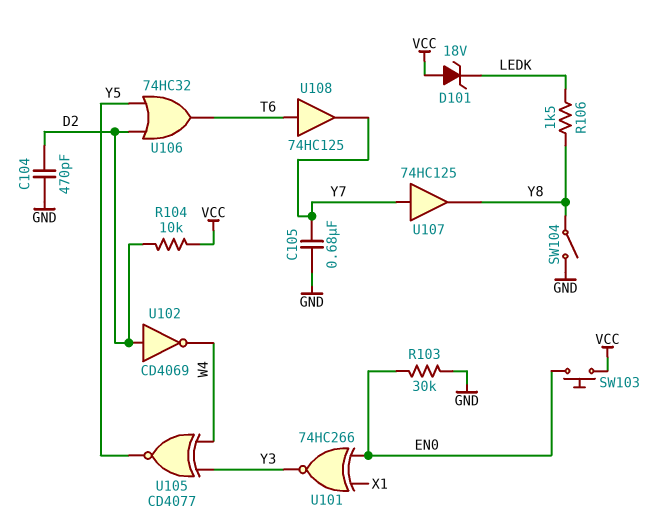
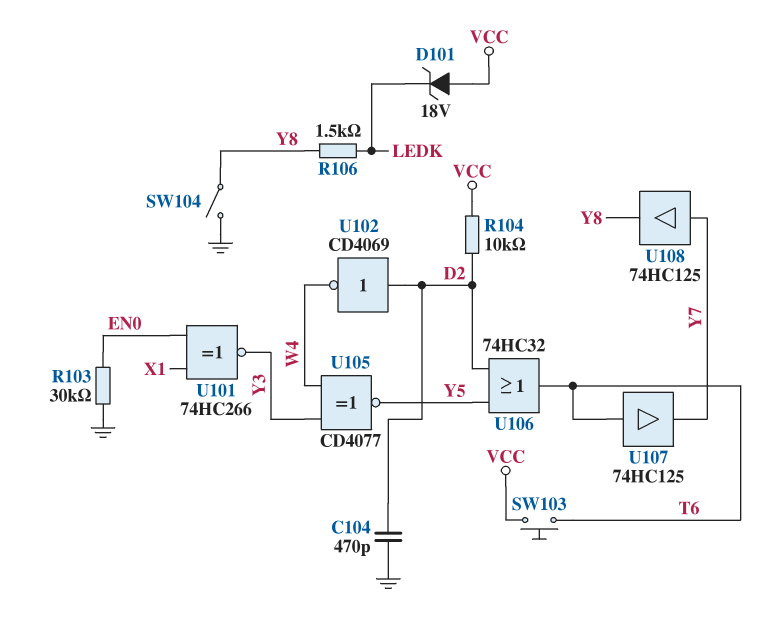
C105: 680nF (GND, Y7) -> none
SW103: button (EN0, VCC) -> button (T6, VCC)
U107: buffer 74HC125 (in Y7, out Y8) -> buffer 74HC125 (in T6, out Y7)
U108: buffer 74HC125 (in T6, out Y7) -> buffer 74HC125 (in Y7, out Y8)

